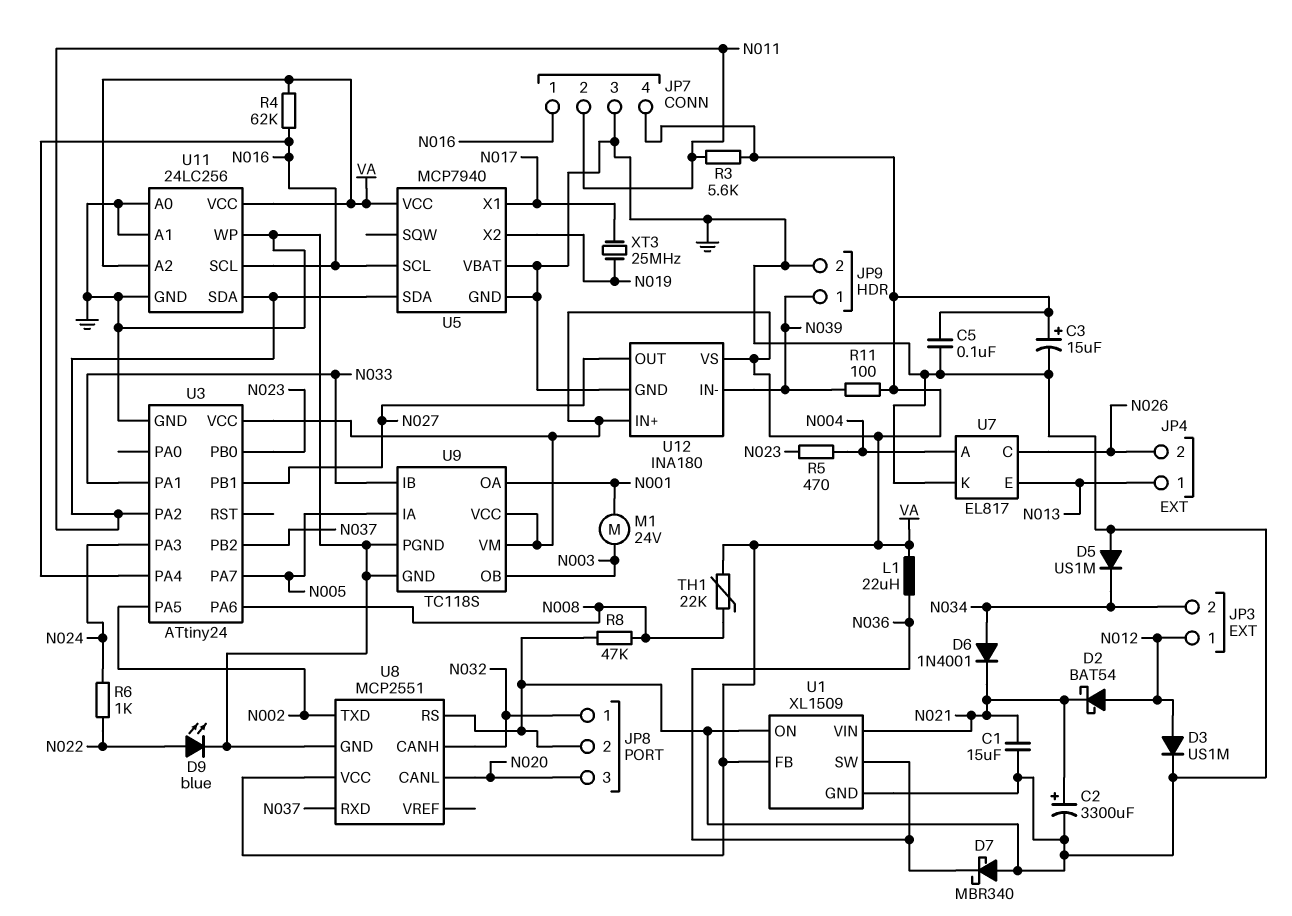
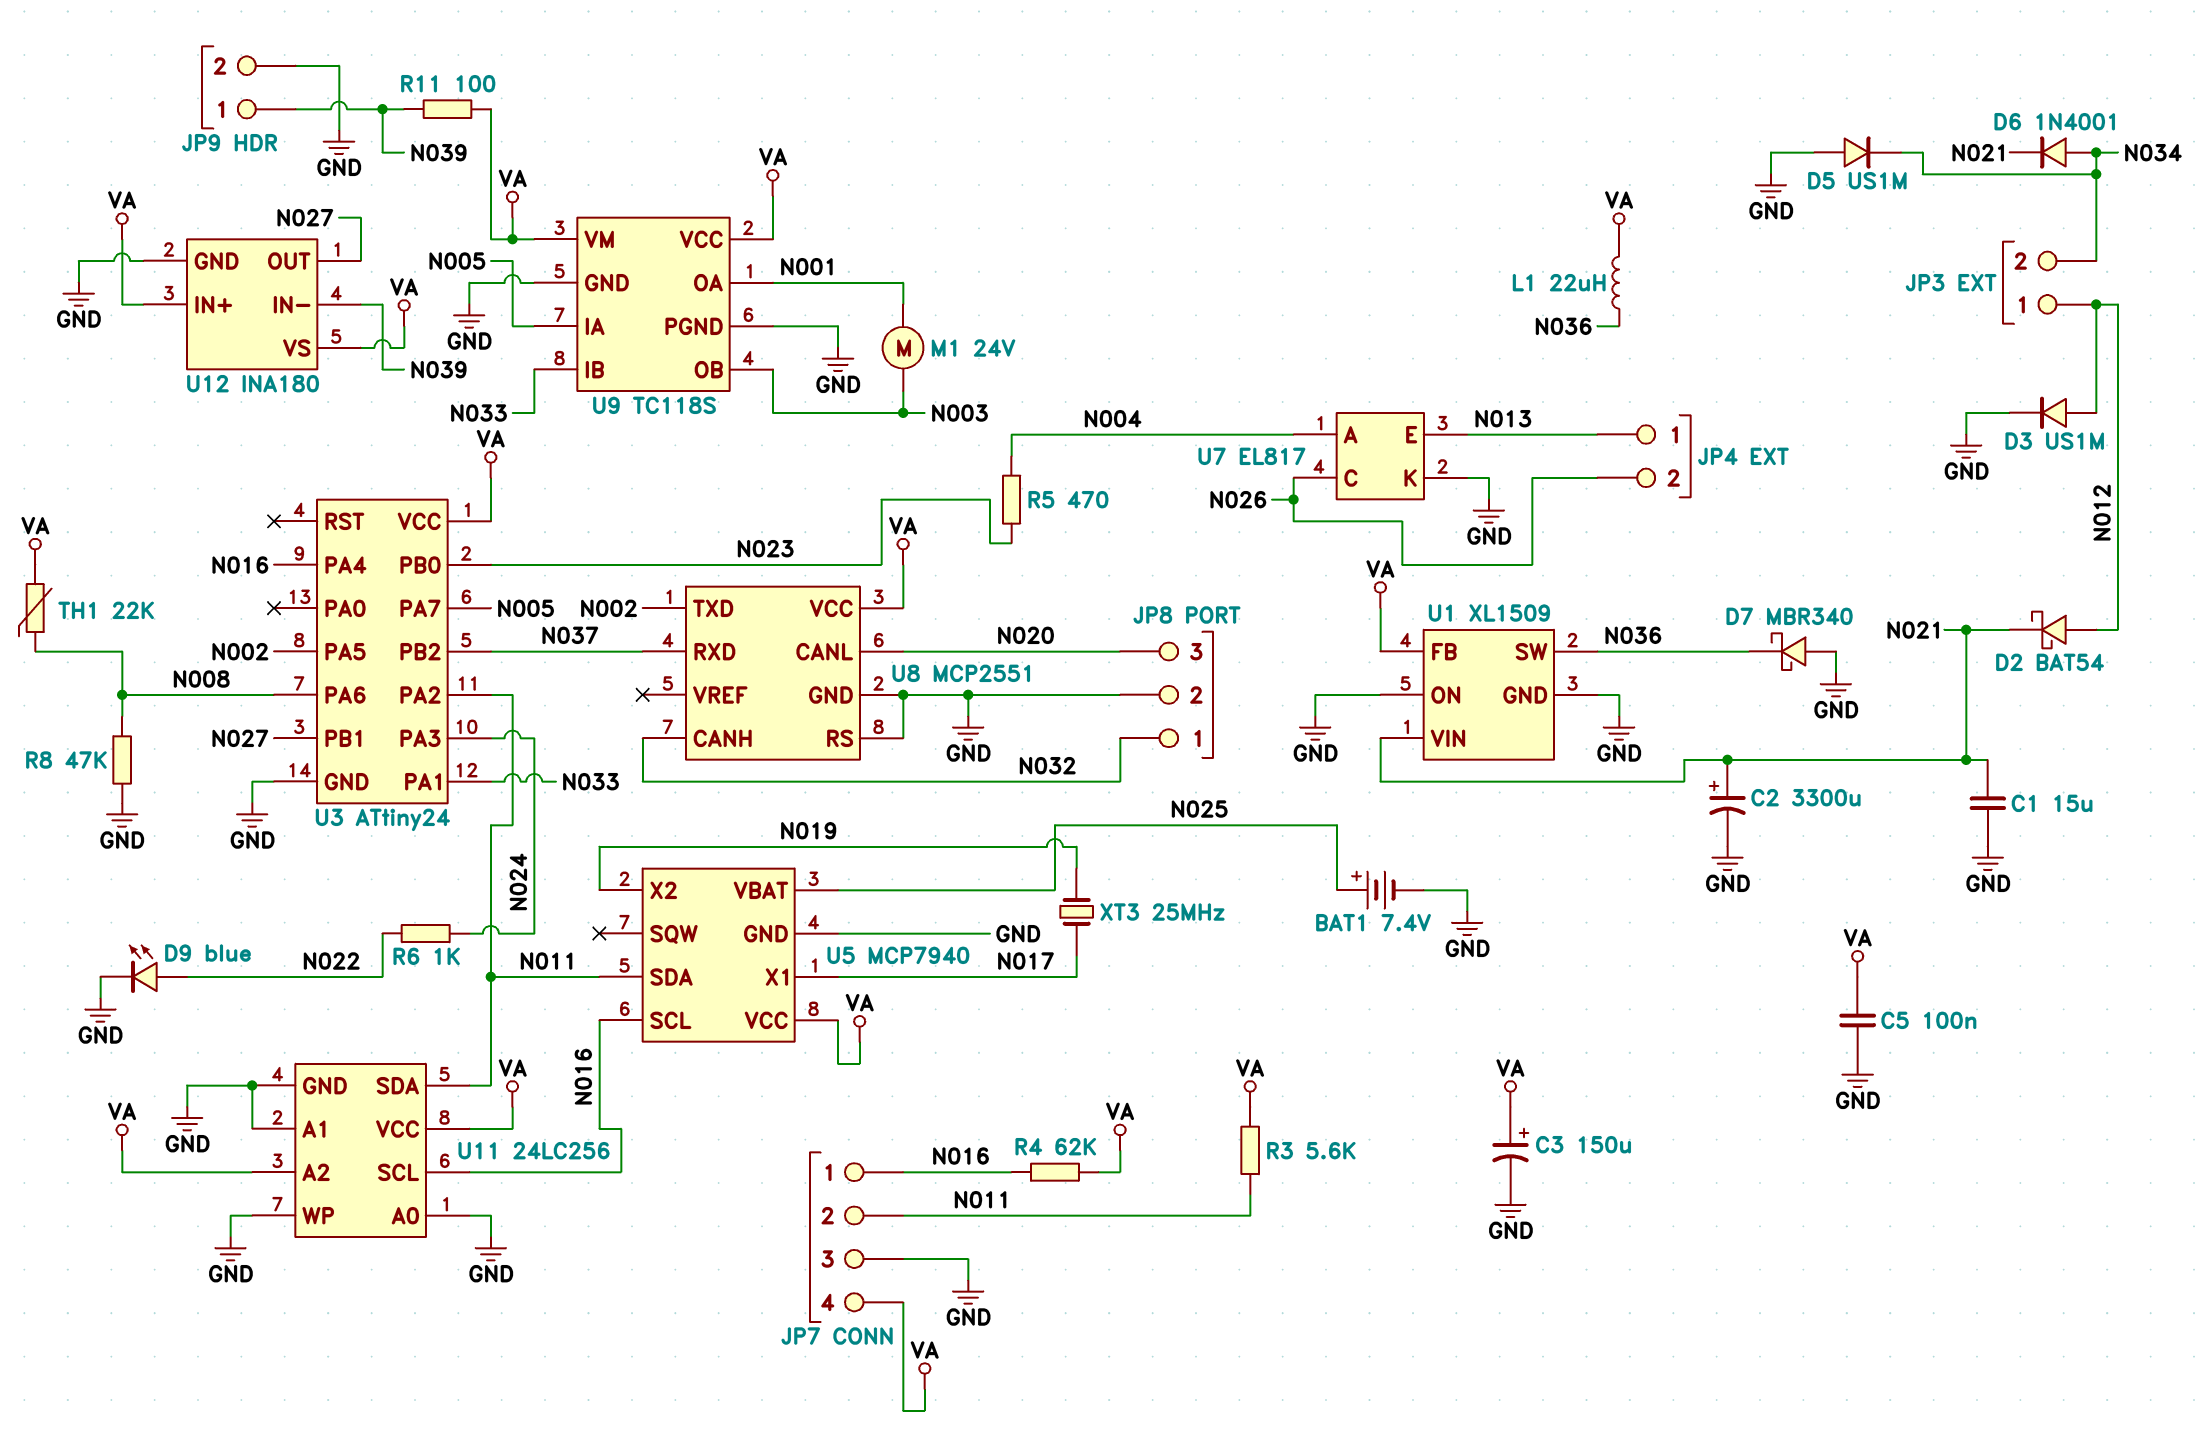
BAT1: none -> 7.4V (plus N025, minus GND)
C3: 15uF (plus VA, minus GND) -> 150uF (plus VA, minus GND)
U5 pin VBAT: GND -> N025

